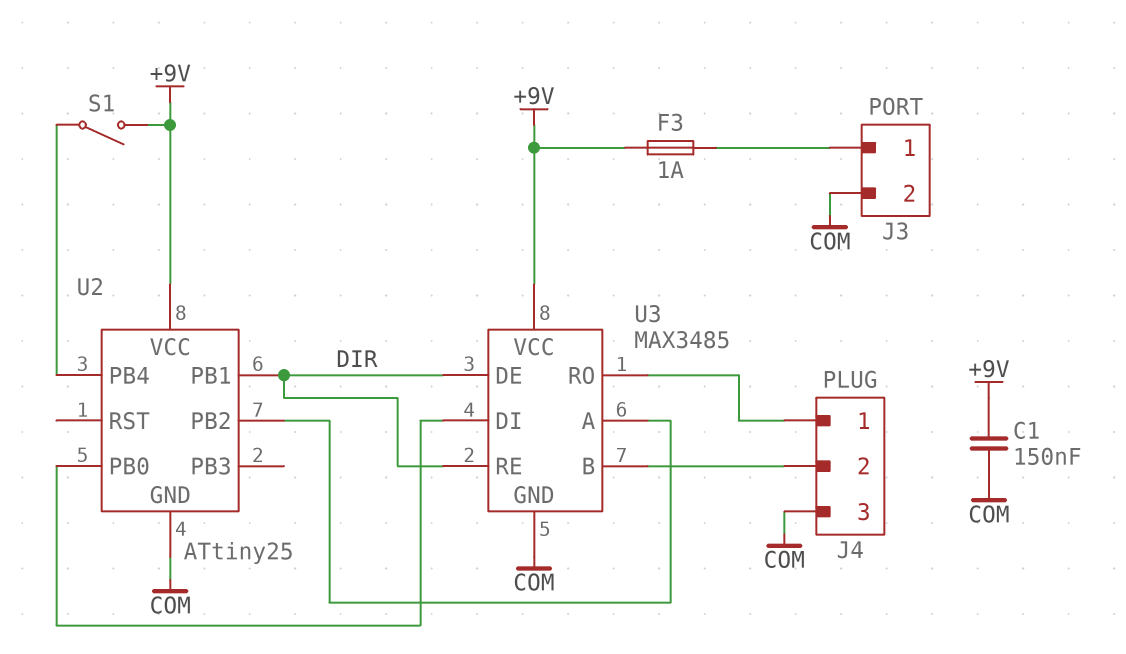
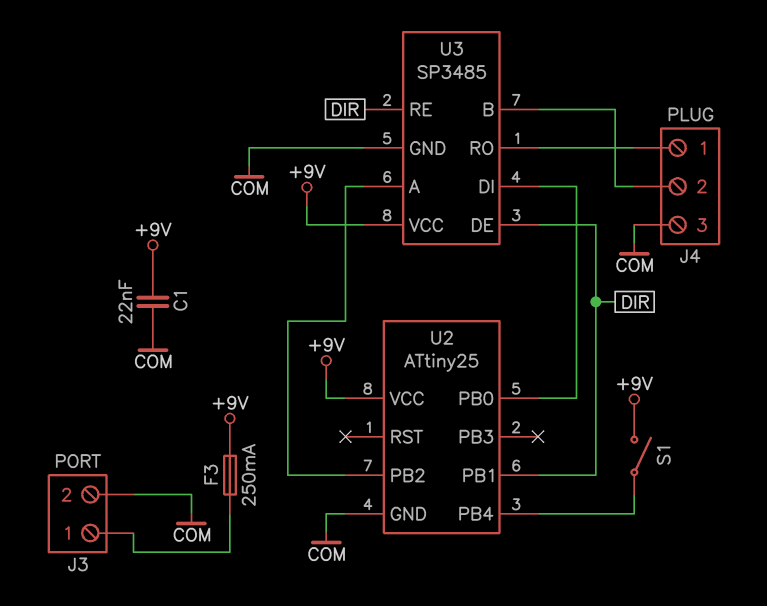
C1: 150nF (+9V, COM) -> 22nF (+9V, COM)
F3: 1A (+9V, J3/1) -> 250mA (+9V, J3/1)
U3: MAX3485 -> SP3485

